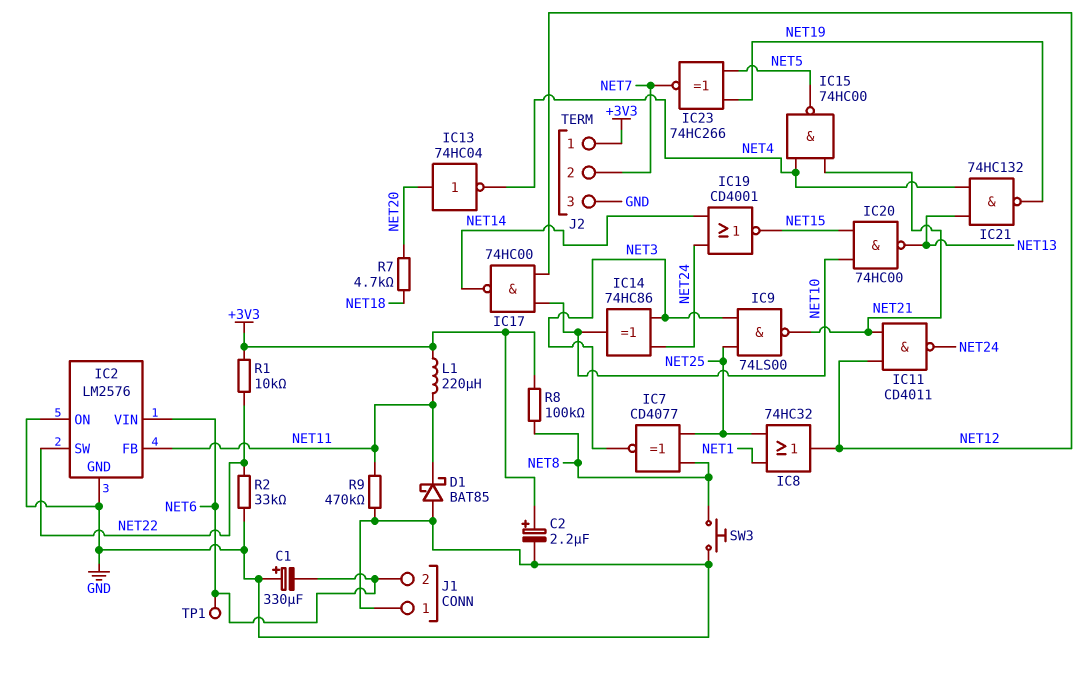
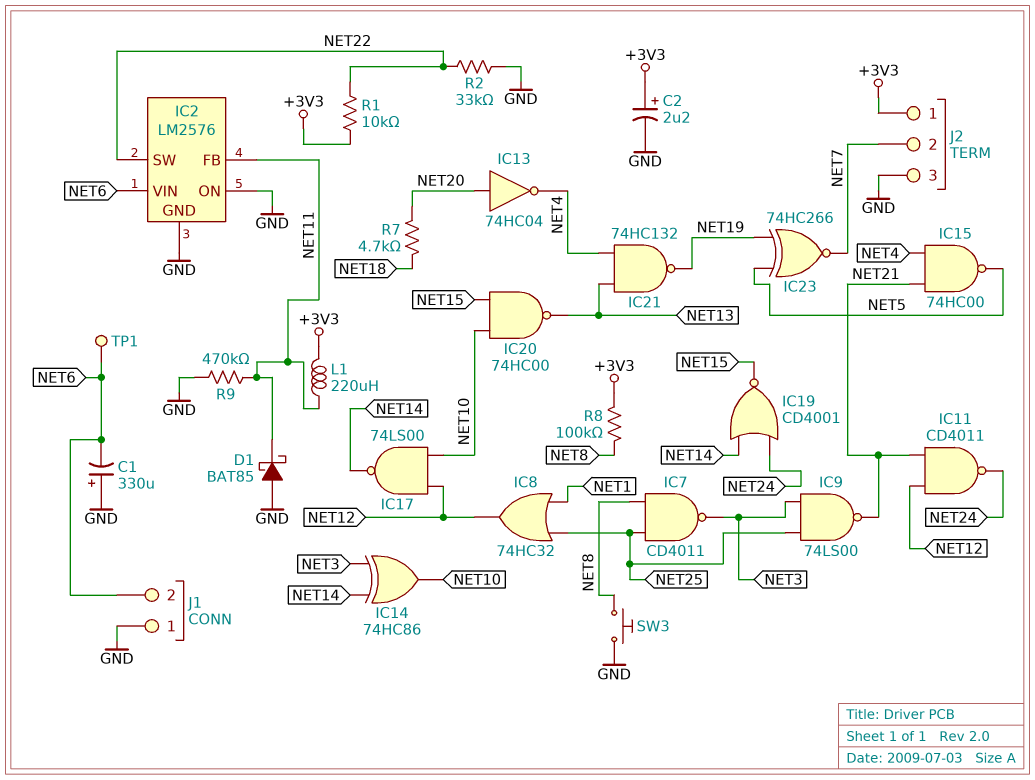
IC7: XNOR CD4077 (in NET8, in NET25, out NET3) -> NAND CD4011 (in NET8, in NET25, out NET3)
IC14: XOR 74HC86 (in NET3, in NET24, out NET10) -> XOR 74HC86 (in NET3, in NET14, out NET10)
IC17: NAND 74HC00 (in NET10, in NET12, out NET14) -> NAND 74LS00 (in NET10, in NET12, out NET14)

